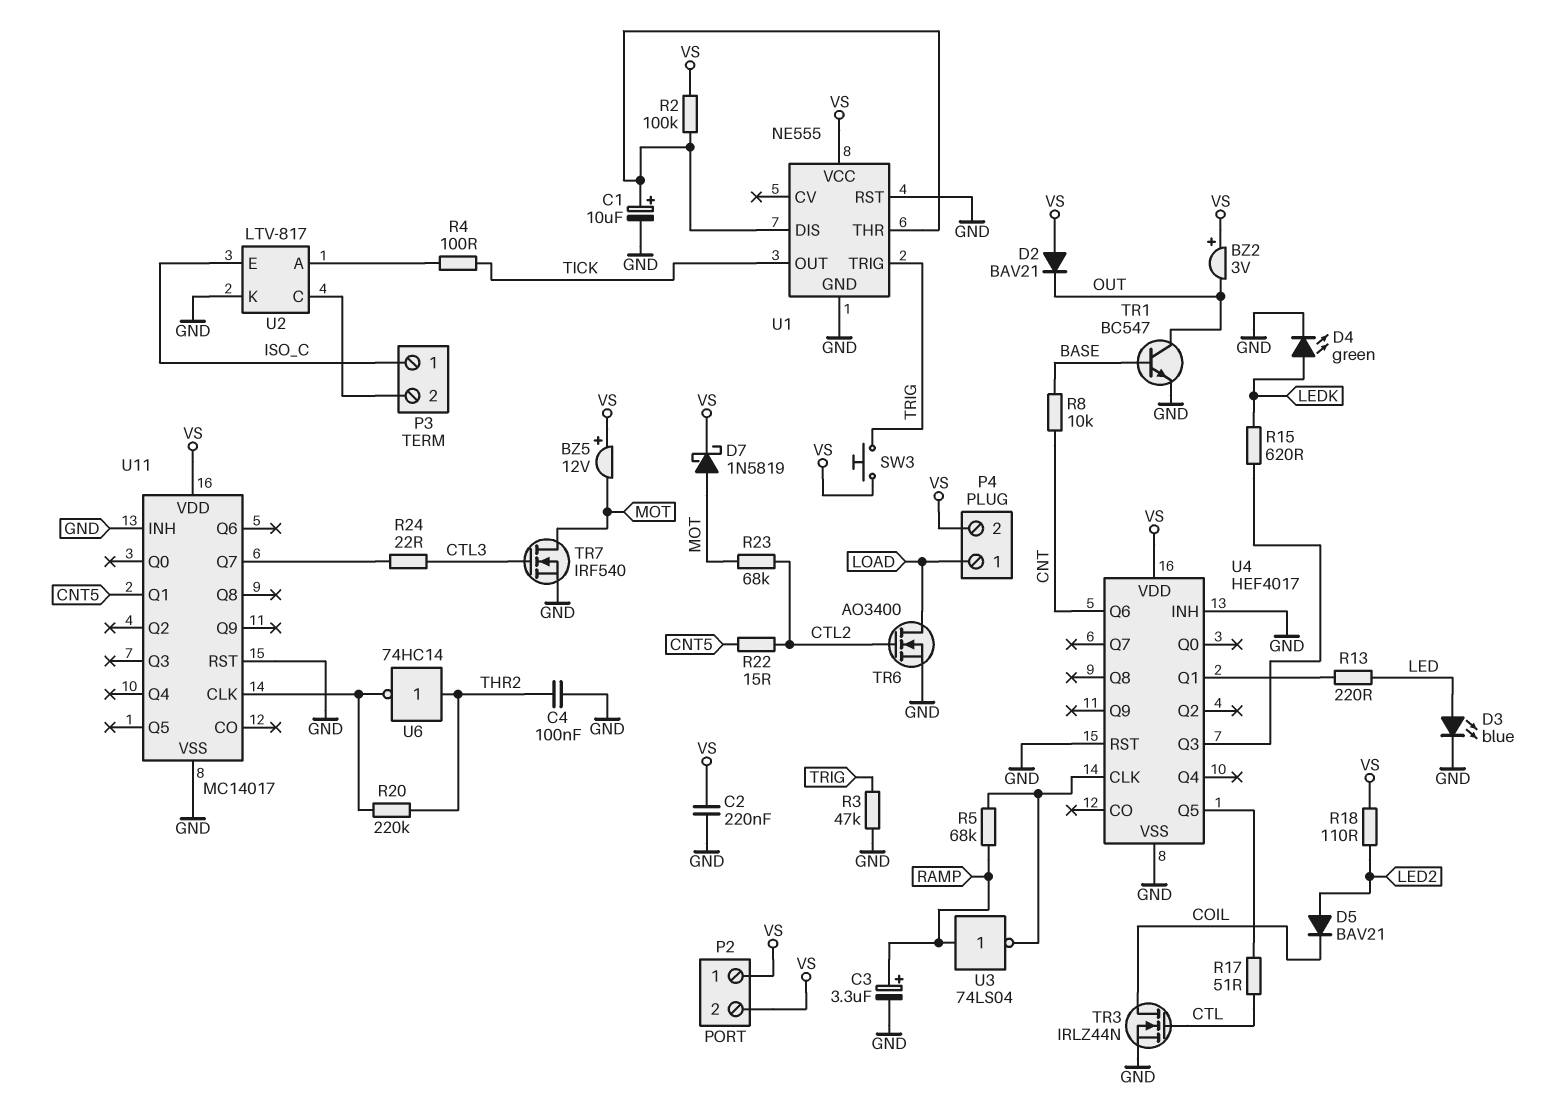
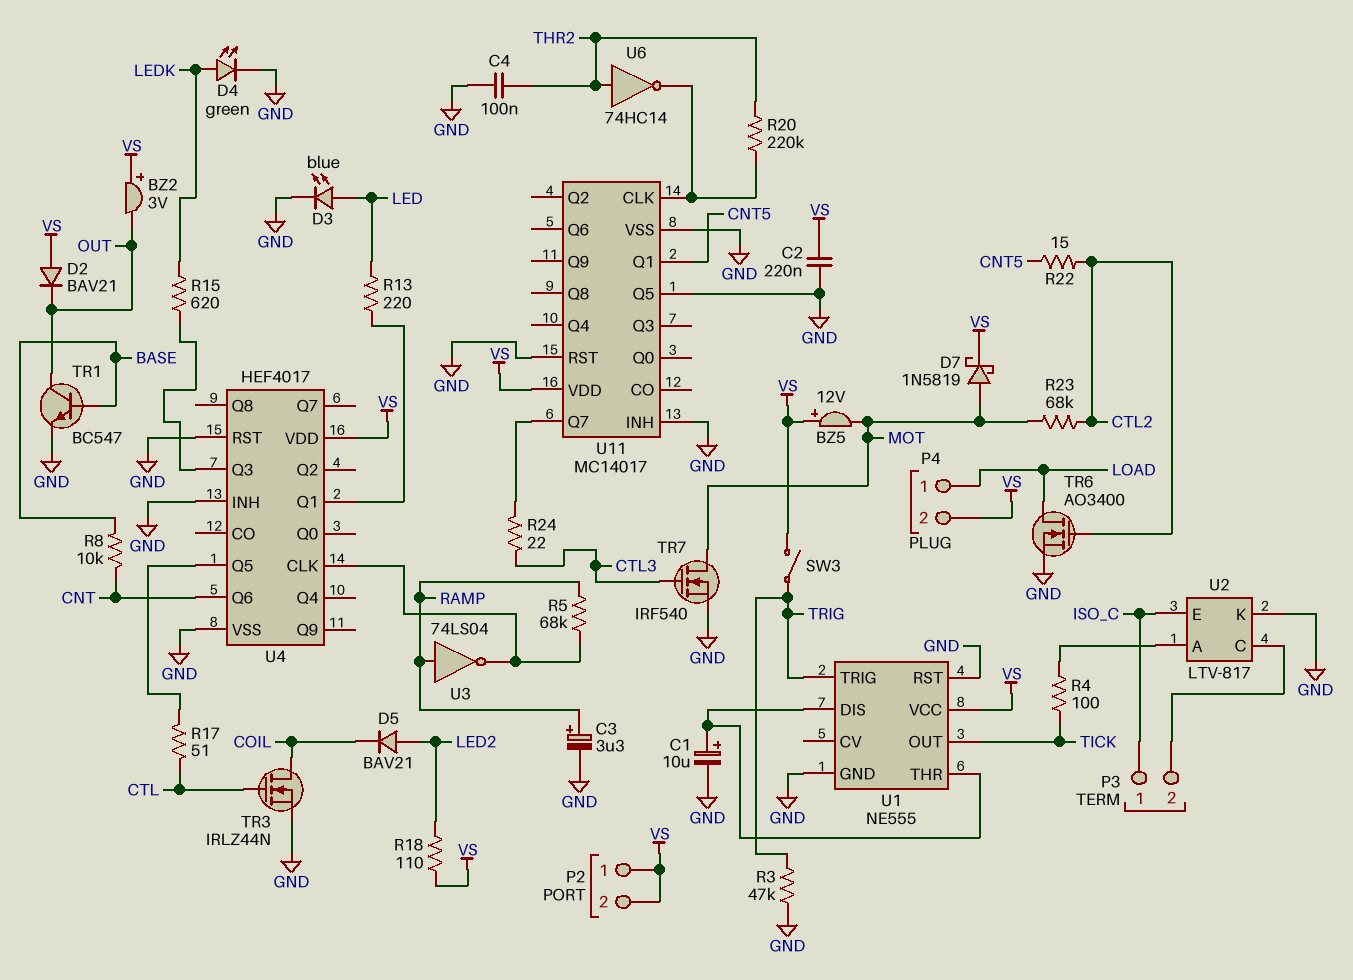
R2: 100k (U1/DIS, VS) -> none
SW3: button (TRIG, VS) -> switch (TRIG, VS)
U11 pin Q5: none -> GND

